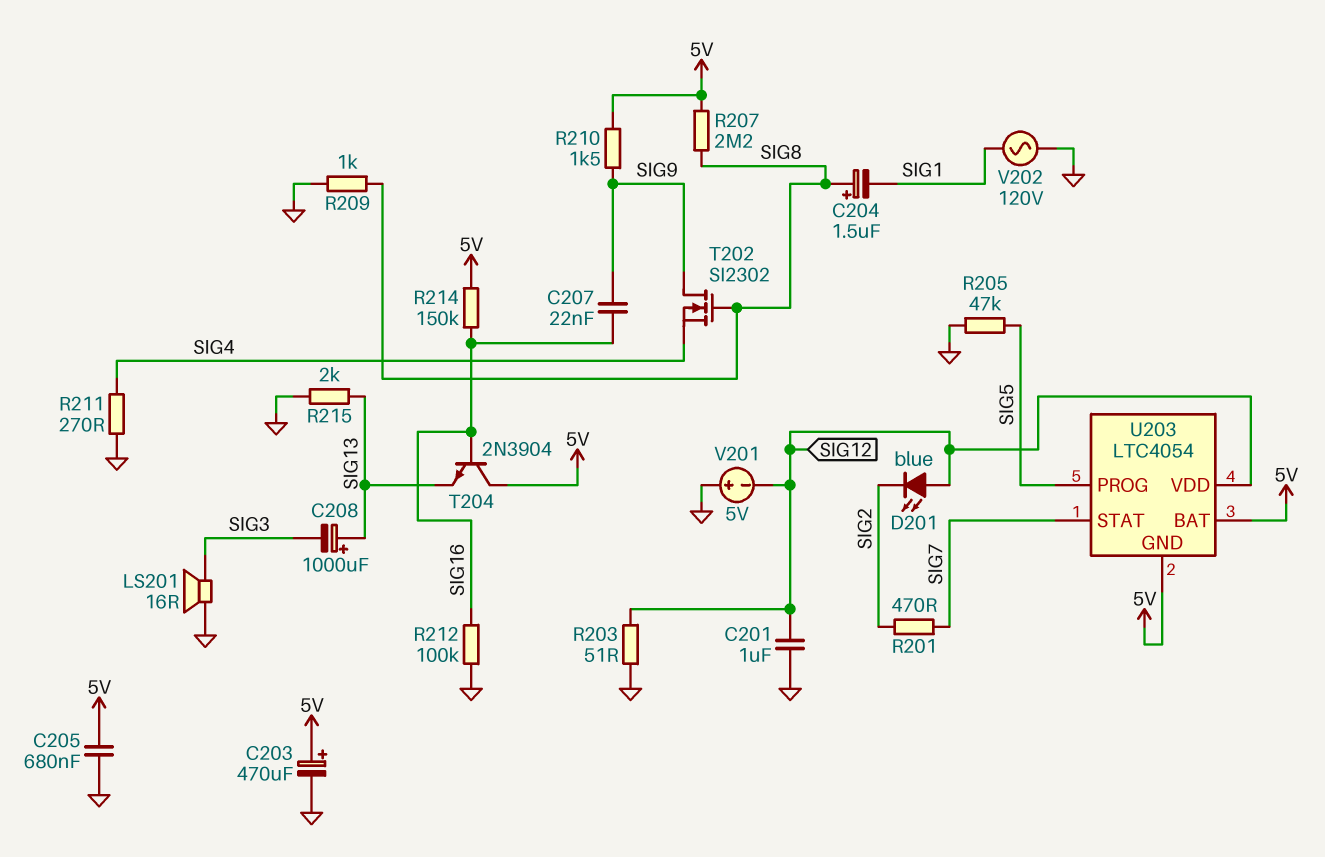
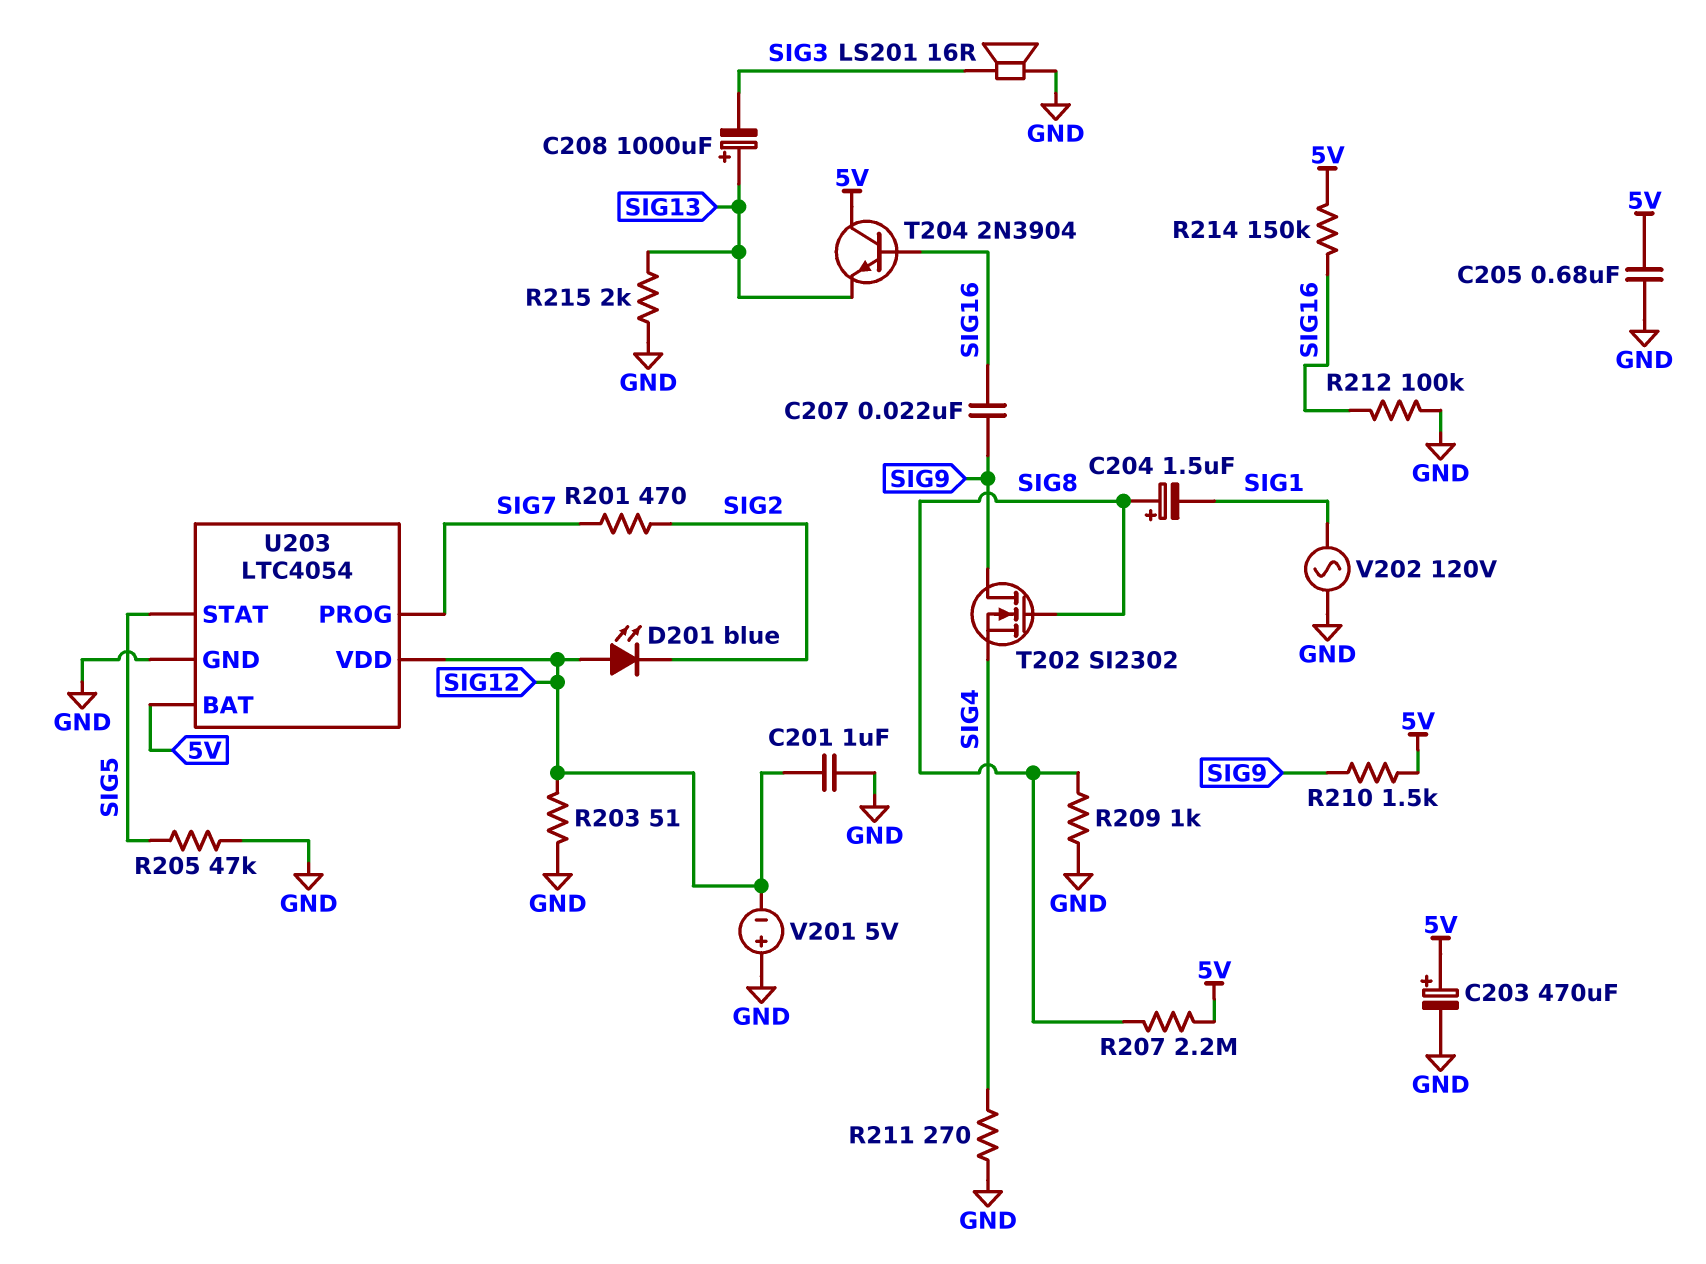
U203 pin GND: 5V -> GND
U203 pin PROG: SIG5 -> SIG7
U203 pin STAT: SIG7 -> SIG5

